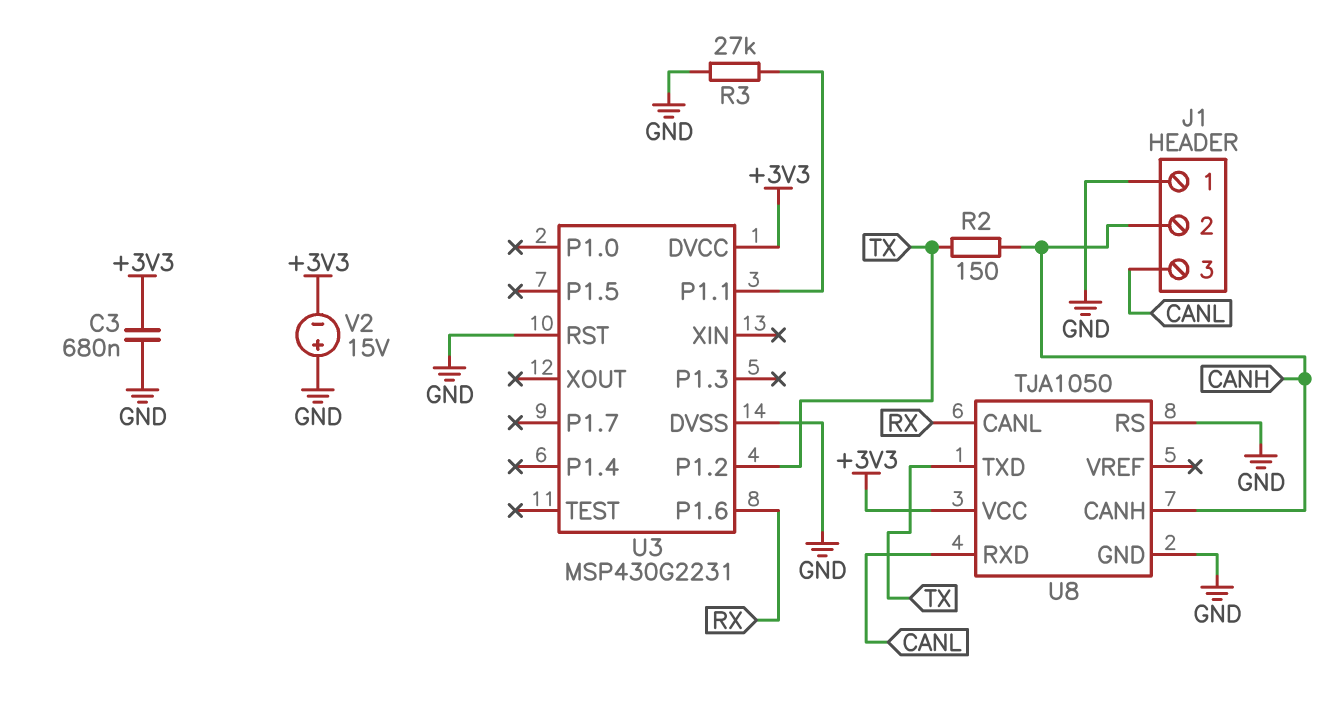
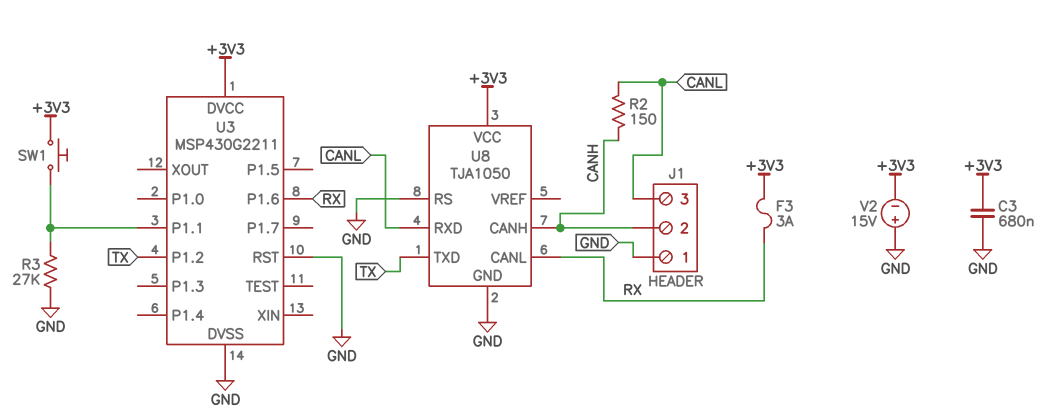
F3: none -> 3A (+3V3, RX)
R2: 150 (CANH, TX) -> 150 (CANH, CANL)
SW1: none -> button (+3V3, U3/P1.1)
U3: MSP430G2231 -> MSP430G2211

